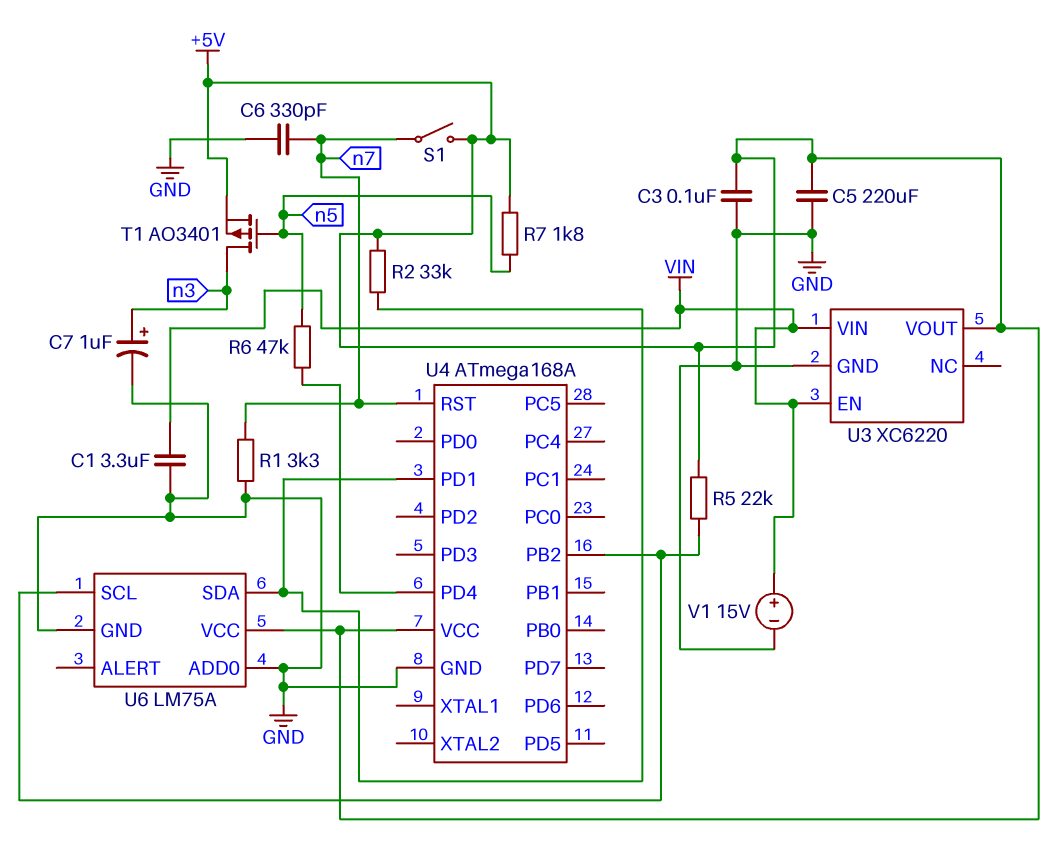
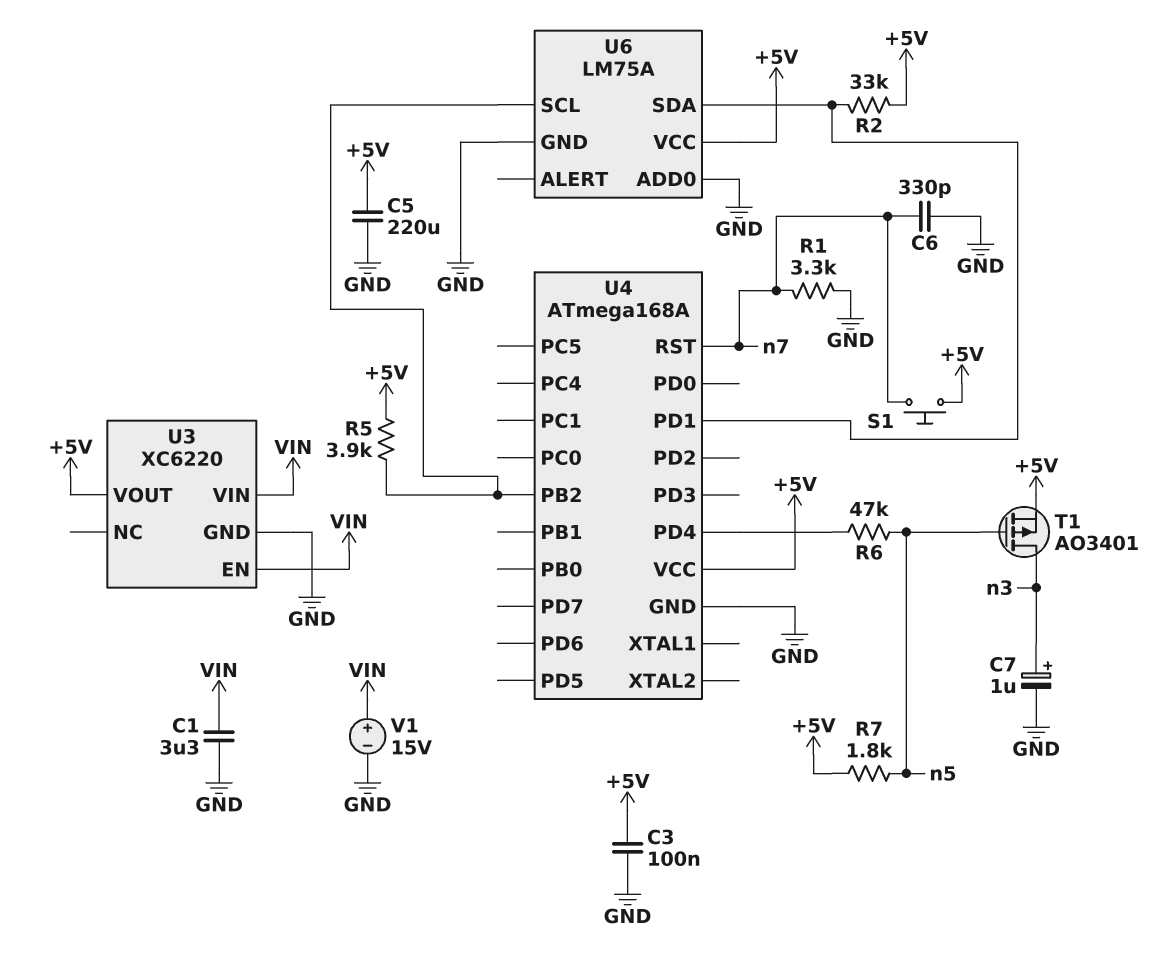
R5: 22k (+5V, U4/PB2) -> 3.9k (+5V, U4/PB2)
S1: switch (+5V, n7) -> button (+5V, n7)

